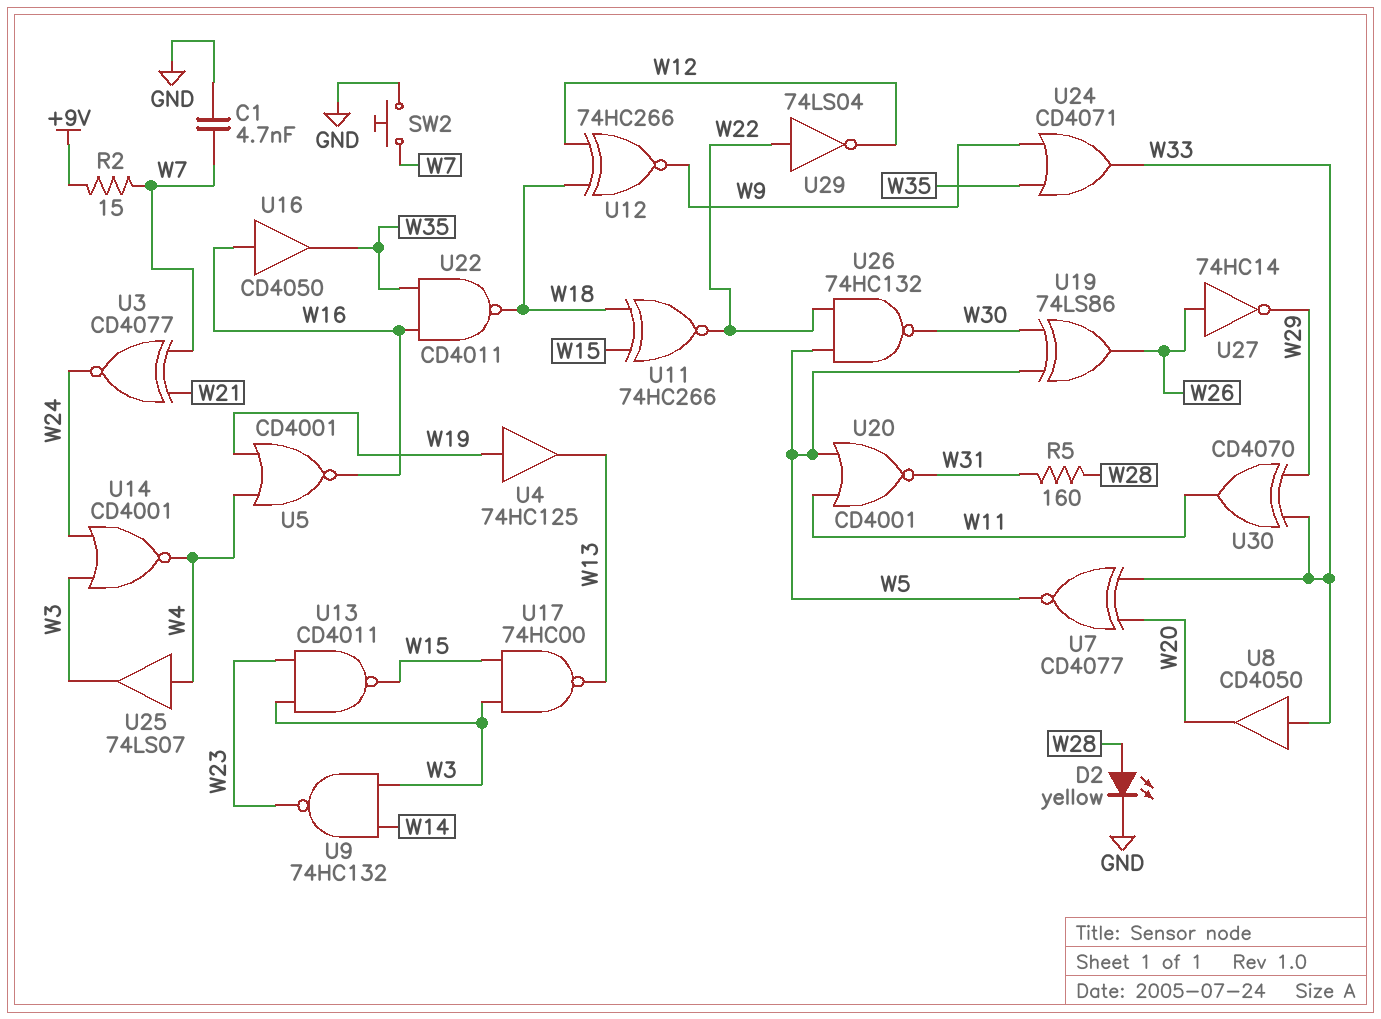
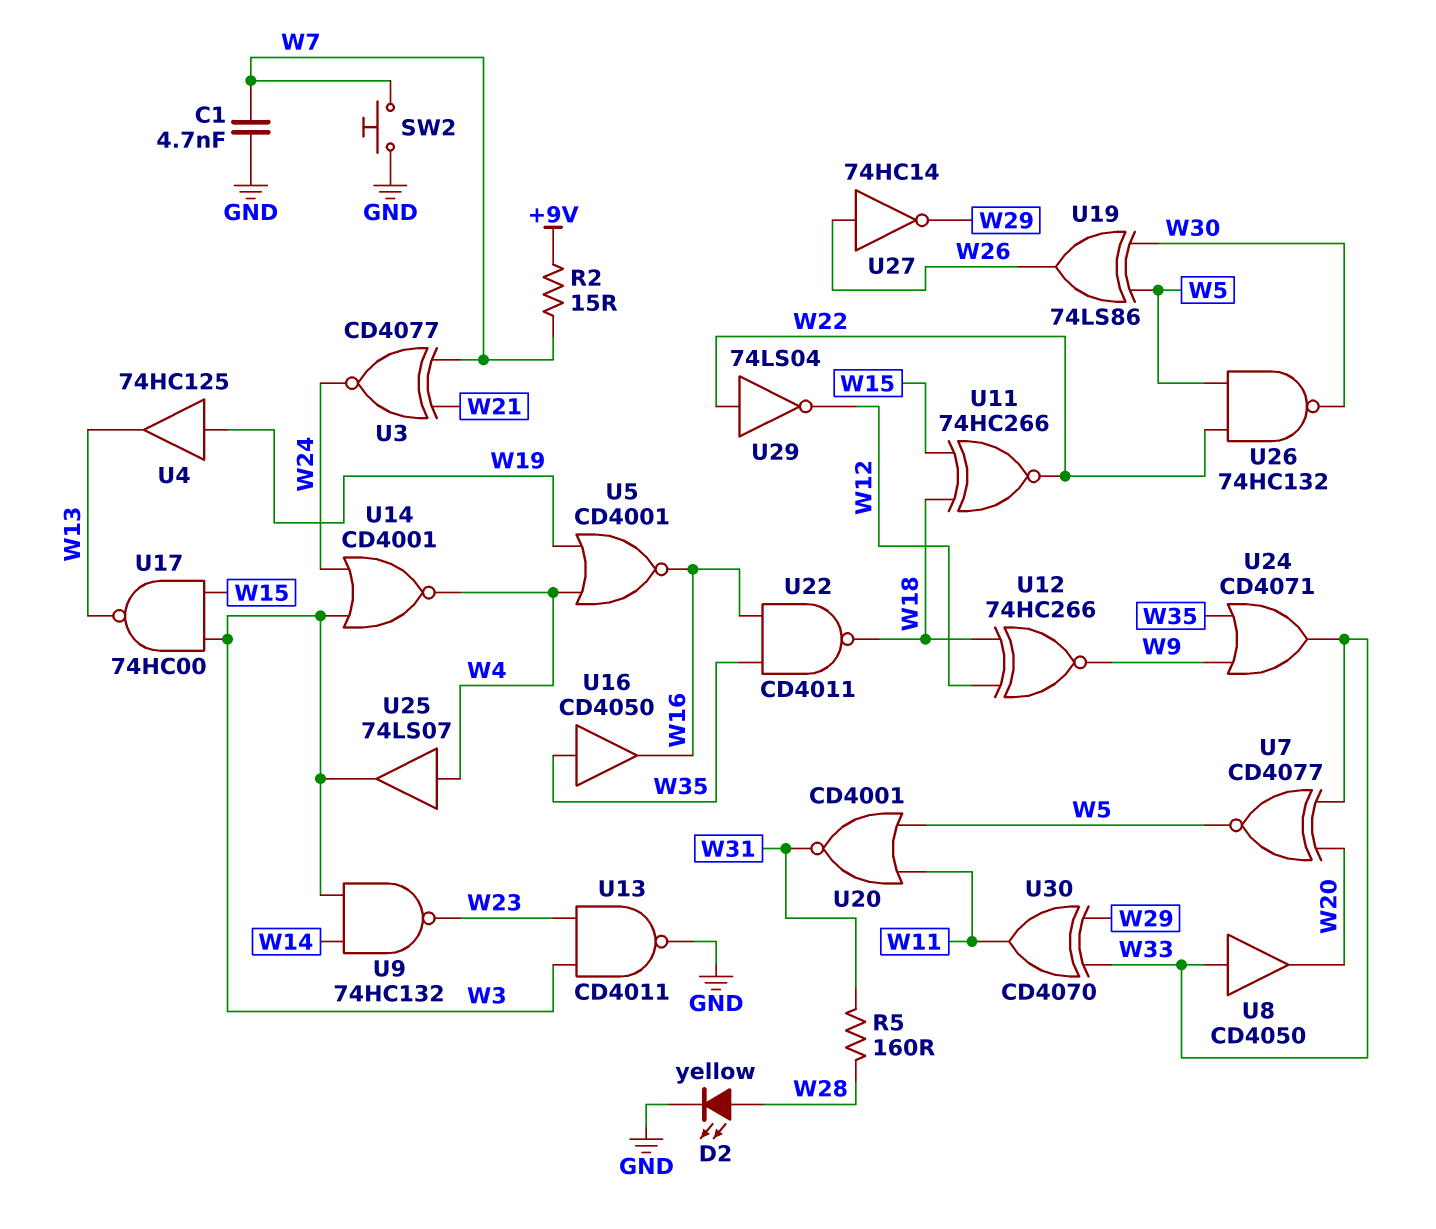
U13: NAND CD4011 (in W3, in W23, out W15) -> NAND CD4011 (in W3, in W23, out GND)
U16: buffer CD4050 (in W16, out W35) -> buffer CD4050 (in W35, out W16)

